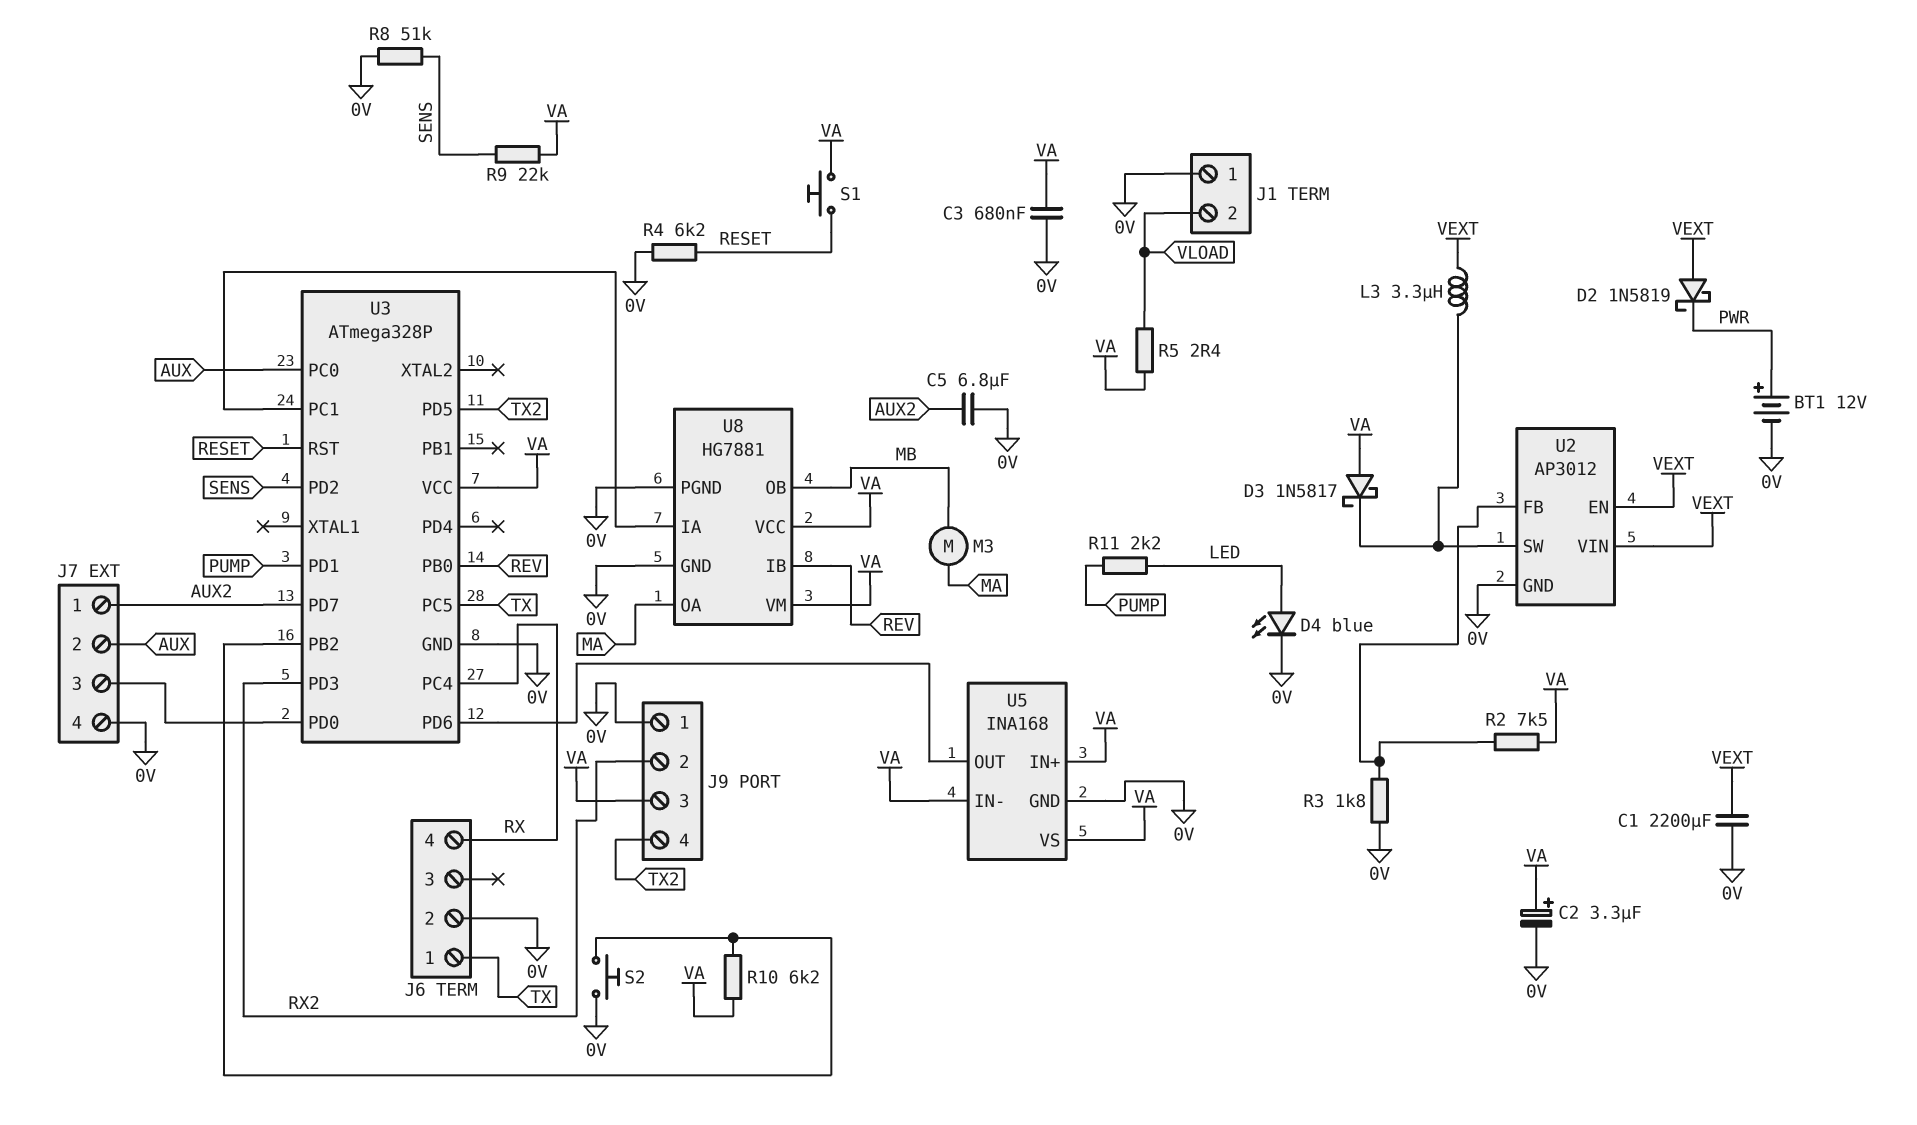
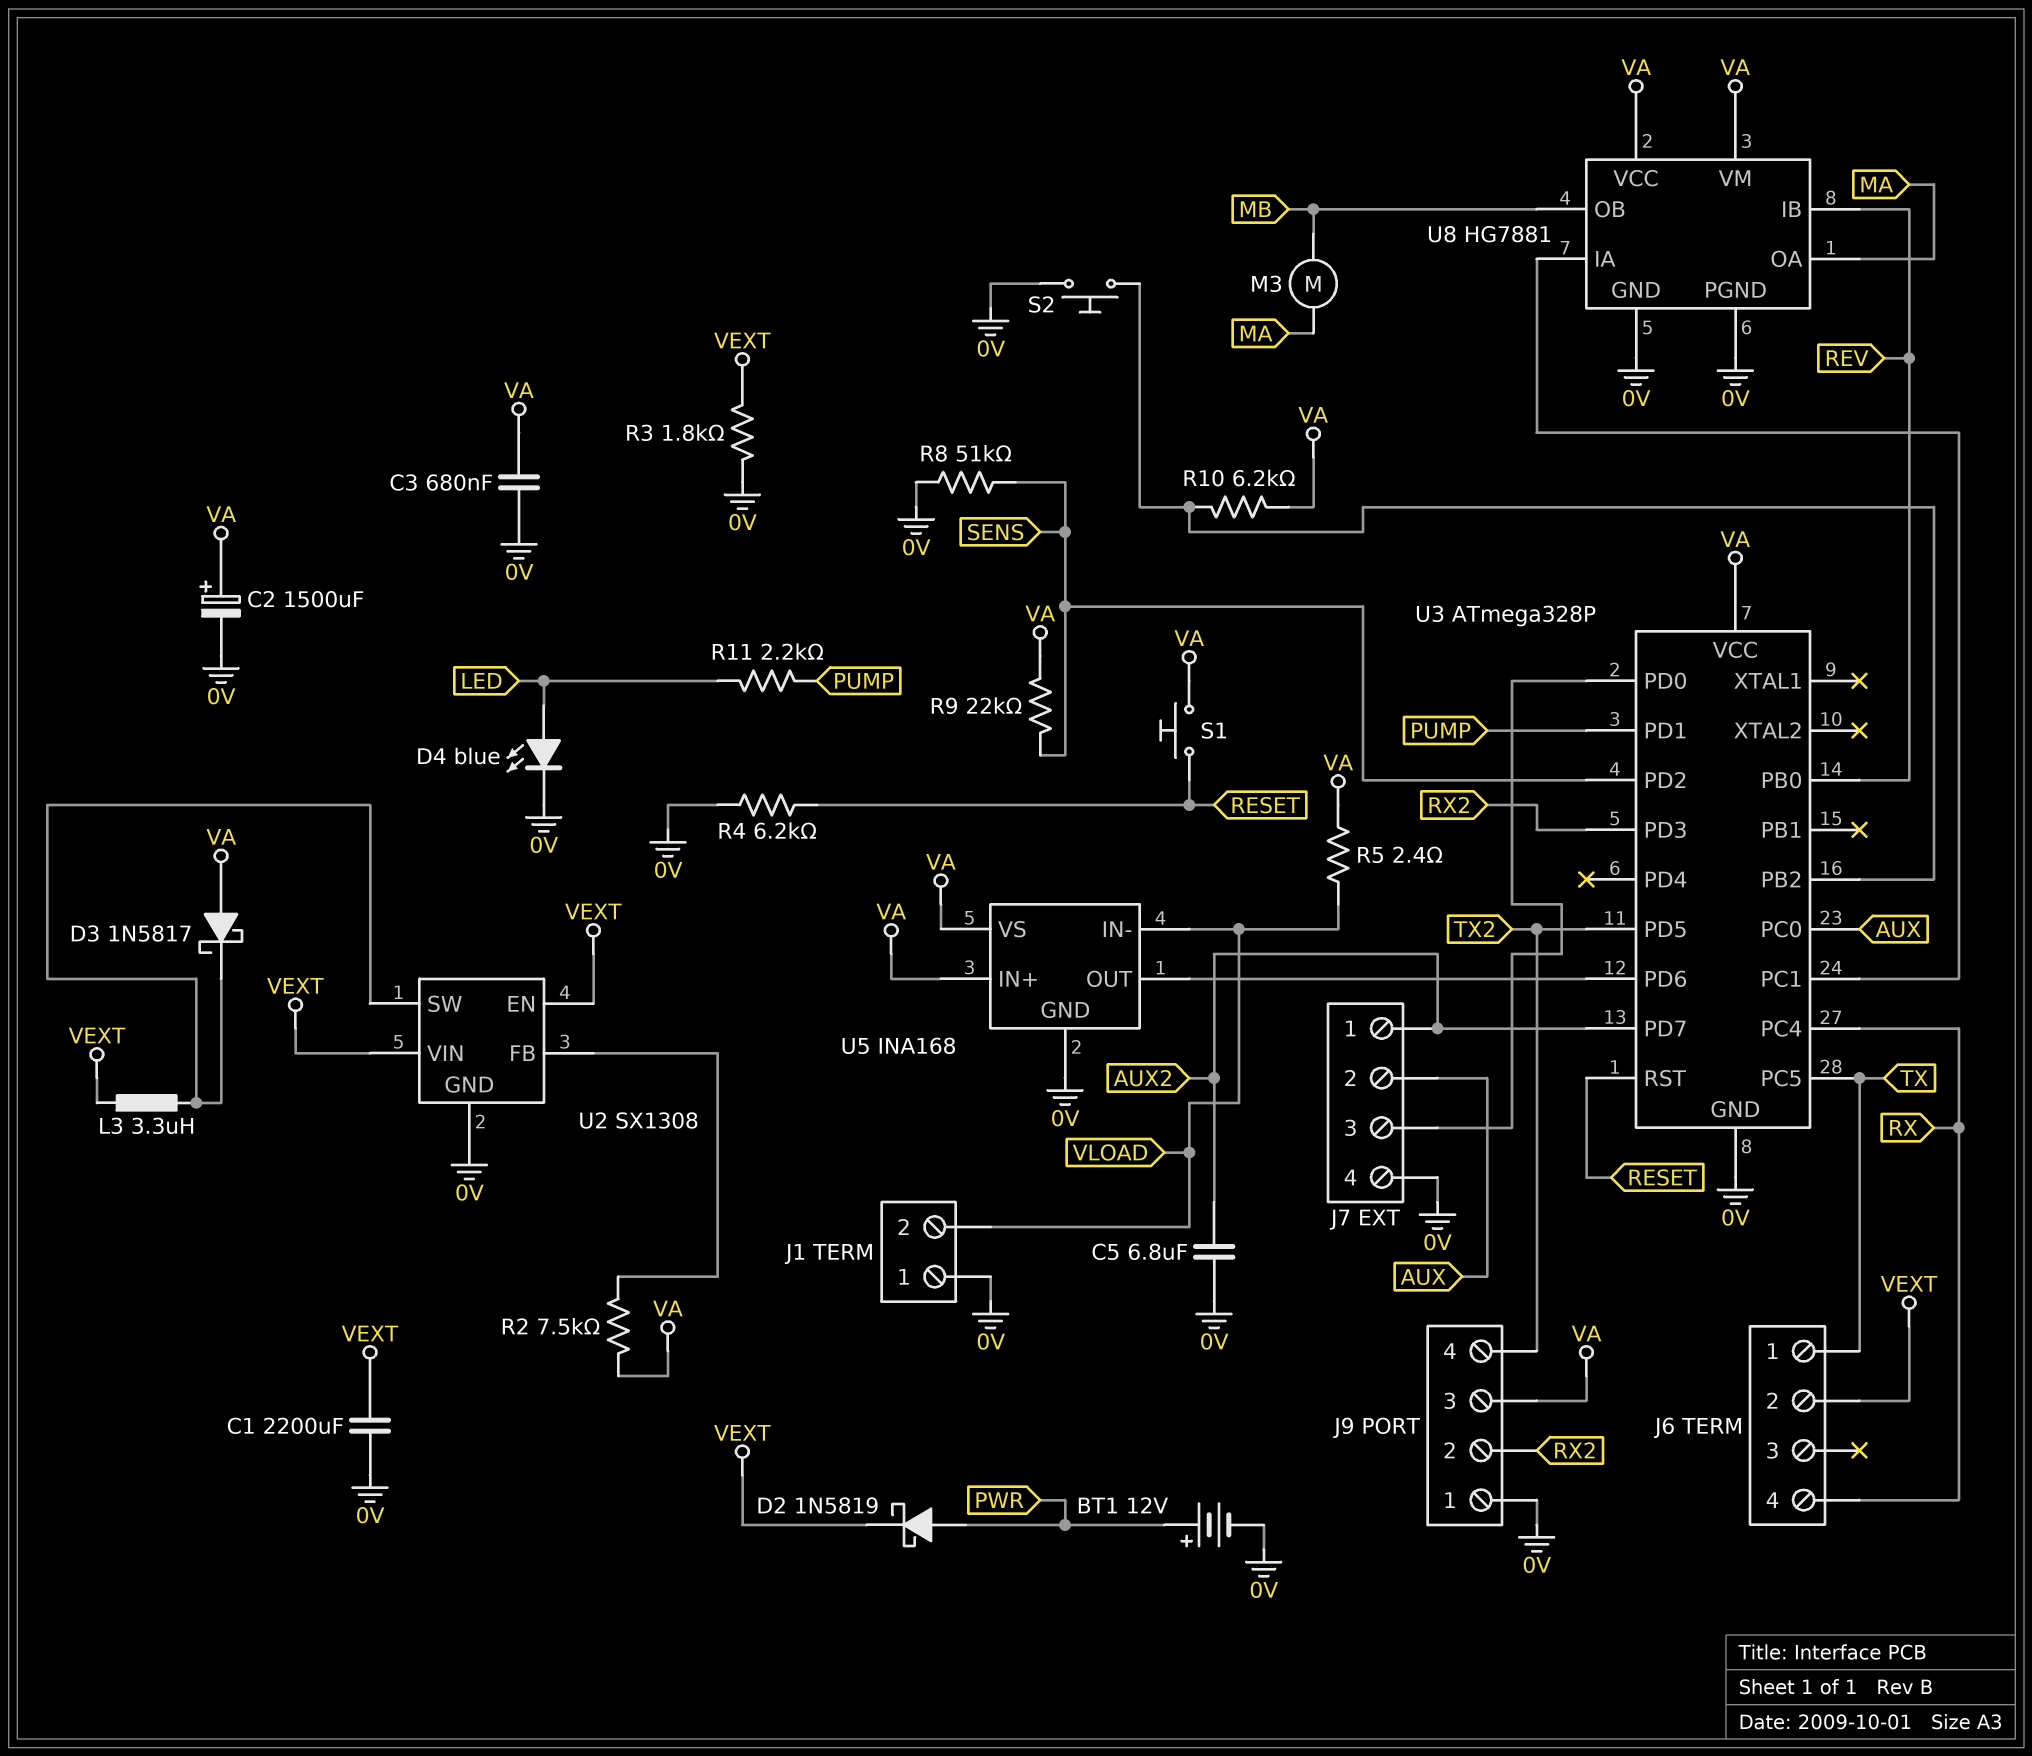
C2: 3.3uF (plus VA, minus 0V) -> 1500uF (plus VA, minus 0V)
D2: schottky 1N5819 (A VEXT, K PWR) -> schottky 1N5819 (A PWR, K VEXT)
J6 pin 2: 0V -> VEXT
R3: 1.8k (0V, U2/FB) -> 1.8k (0V, VEXT)
U2: AP3012 -> SX1308
U5 pin IN-: VA -> VLOAD

